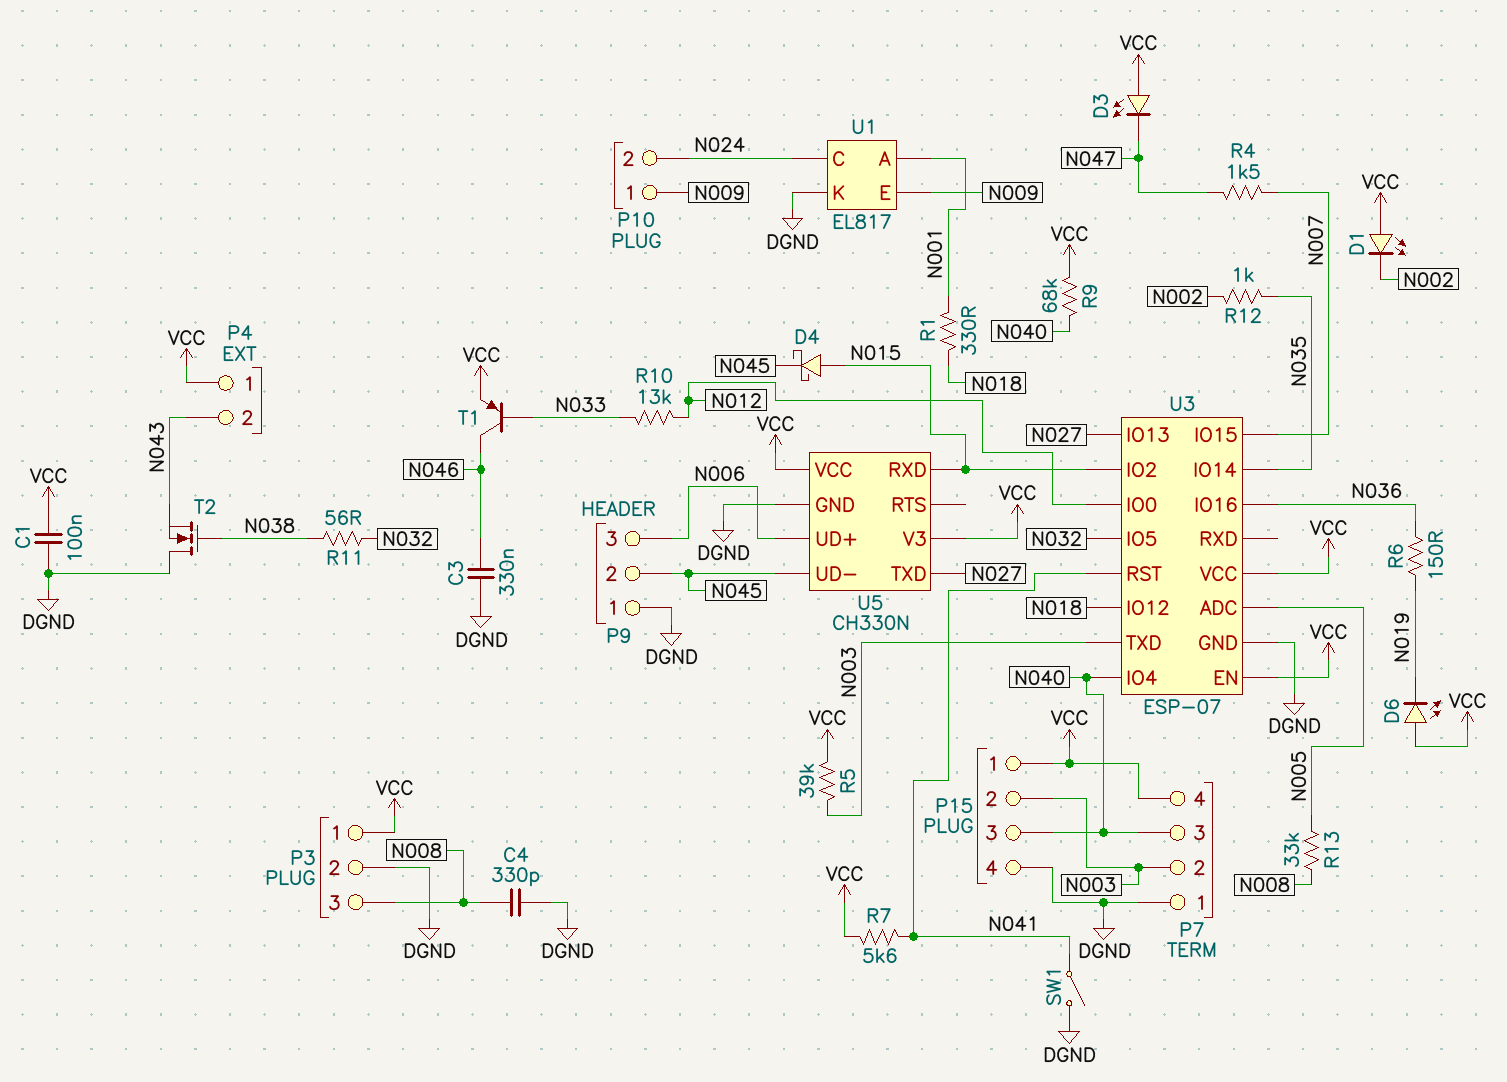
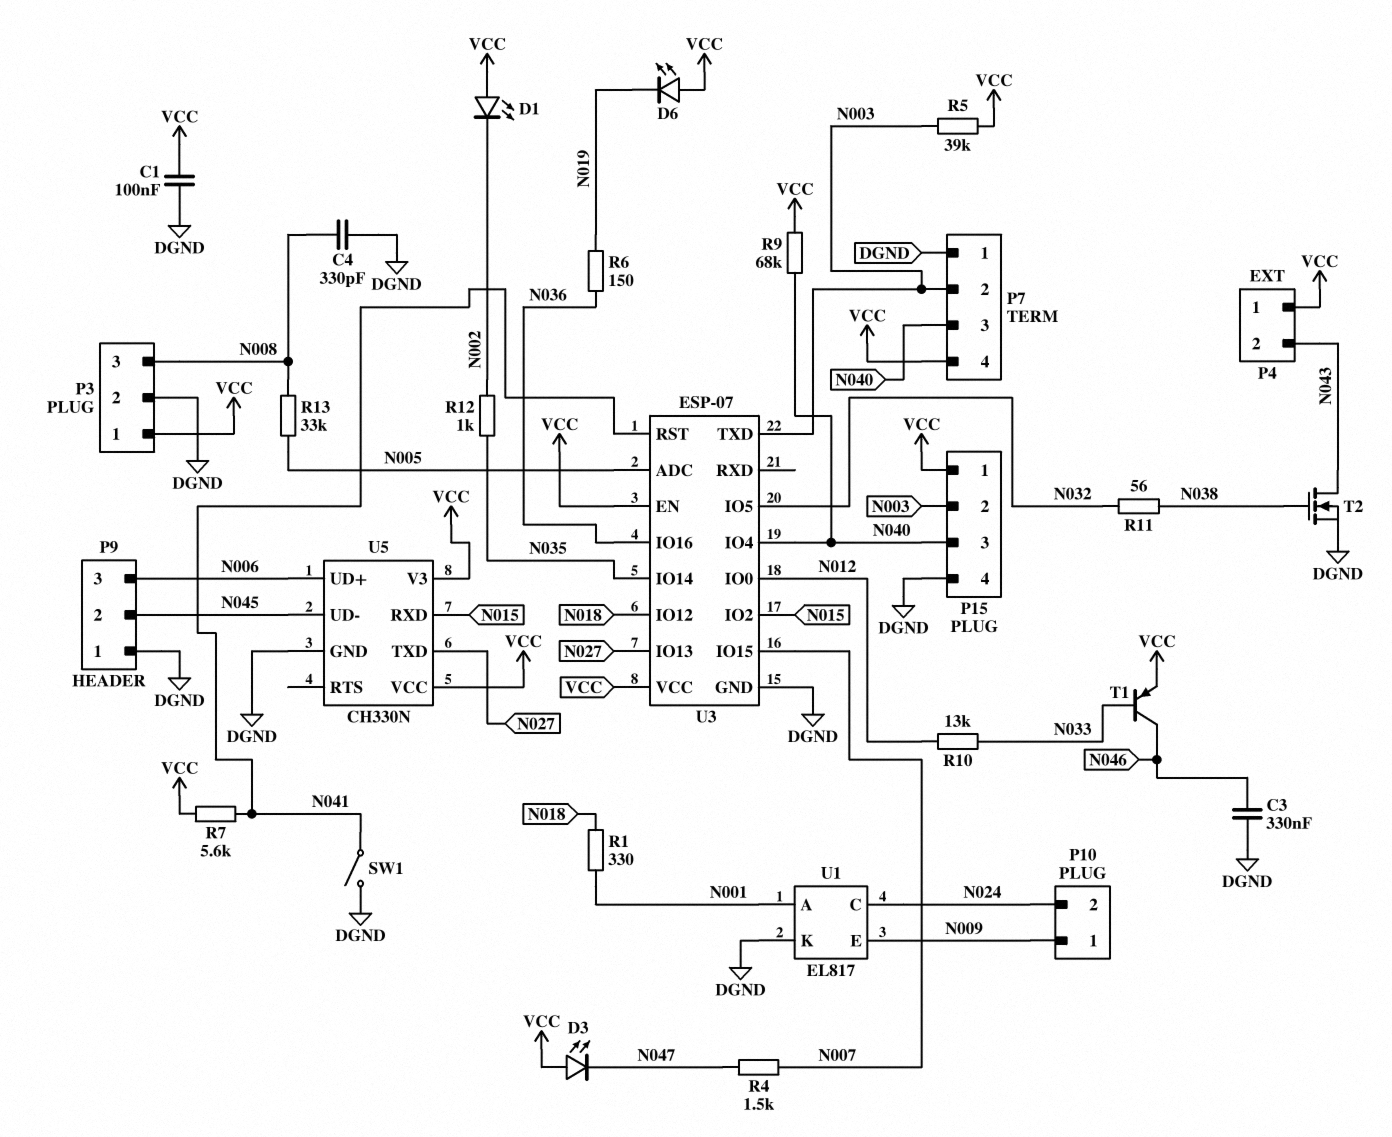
D4: schottky (A N015, K N045) -> none
T2: NMOS (G N038, D DGND, S N043) -> NMOS (G N038, D N043, S DGND)

